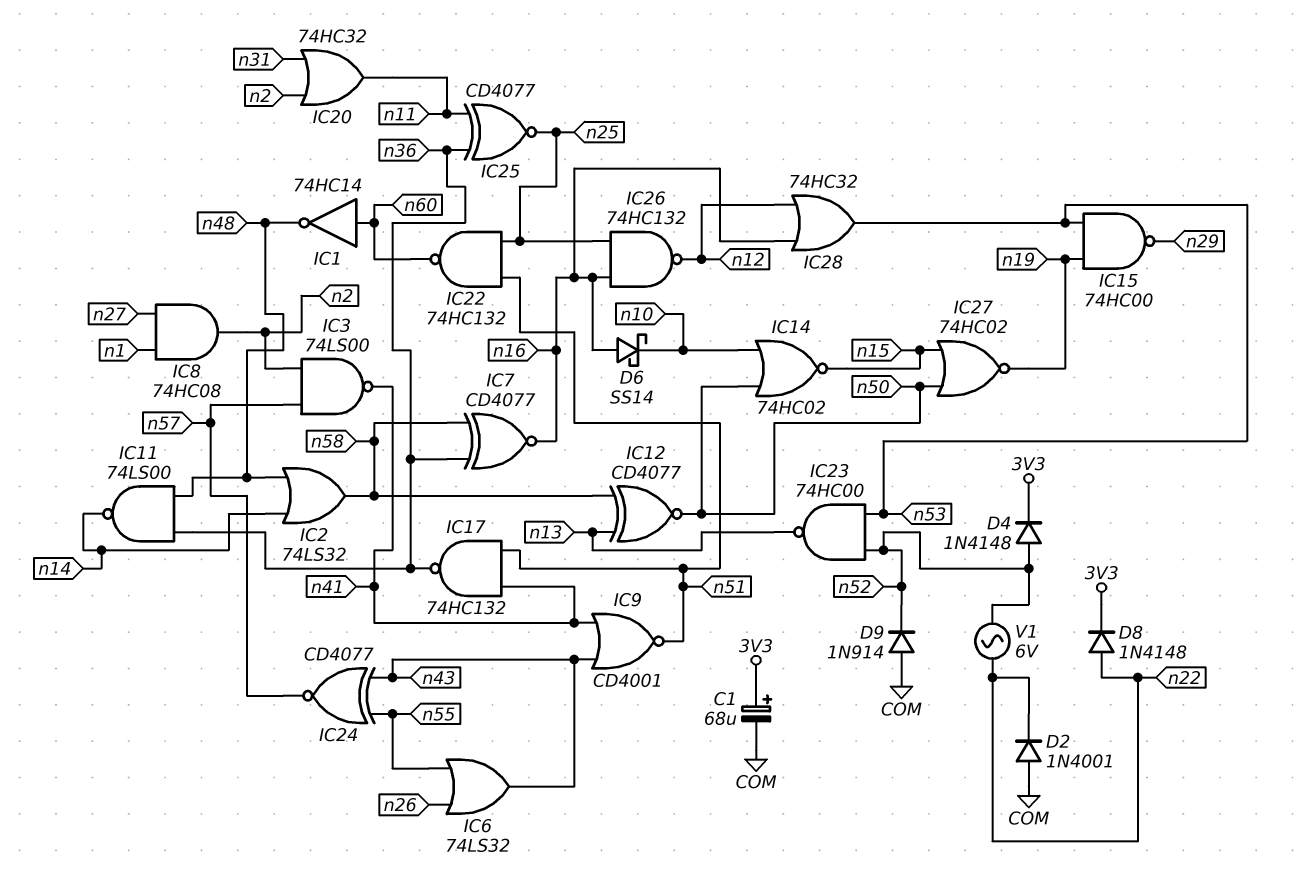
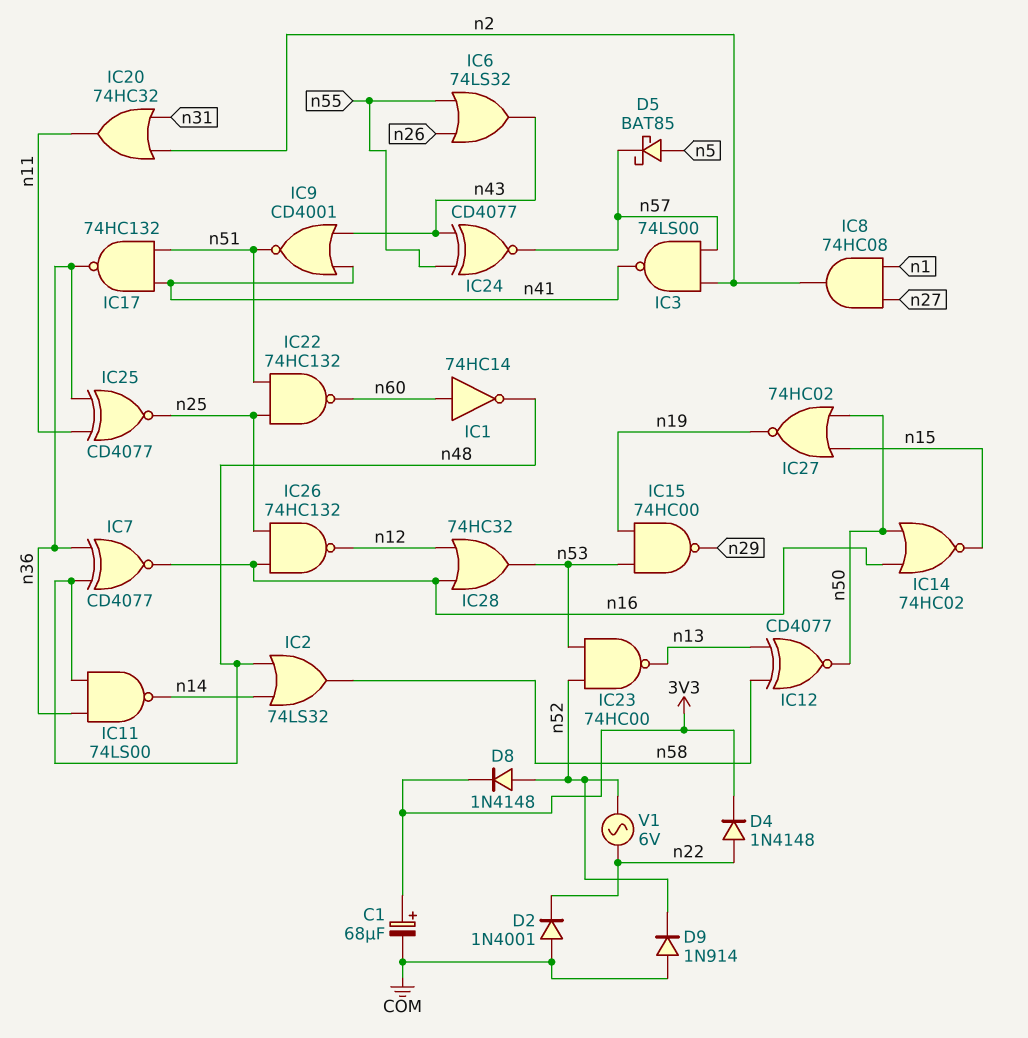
D4: diode 1N4148 (A n52, K 3V3) -> diode 1N4148 (A n22, K 3V3)
D5: none -> schottky BAT85 (A n5, K n57)
D6: schottky SS14 (A n16, K n10) -> none
D8: diode 1N4148 (A n22, K 3V3) -> diode 1N4148 (A n52, K 3V3)
IC7: XNOR CD4077 (in n36, in n58, out n16) -> XNOR CD4077 (in n36, in n48, out n16)
IC14: NOR 74HC02 (in n10, in n50, out n15) -> NOR 74HC02 (in n16, in n50, out n15)

